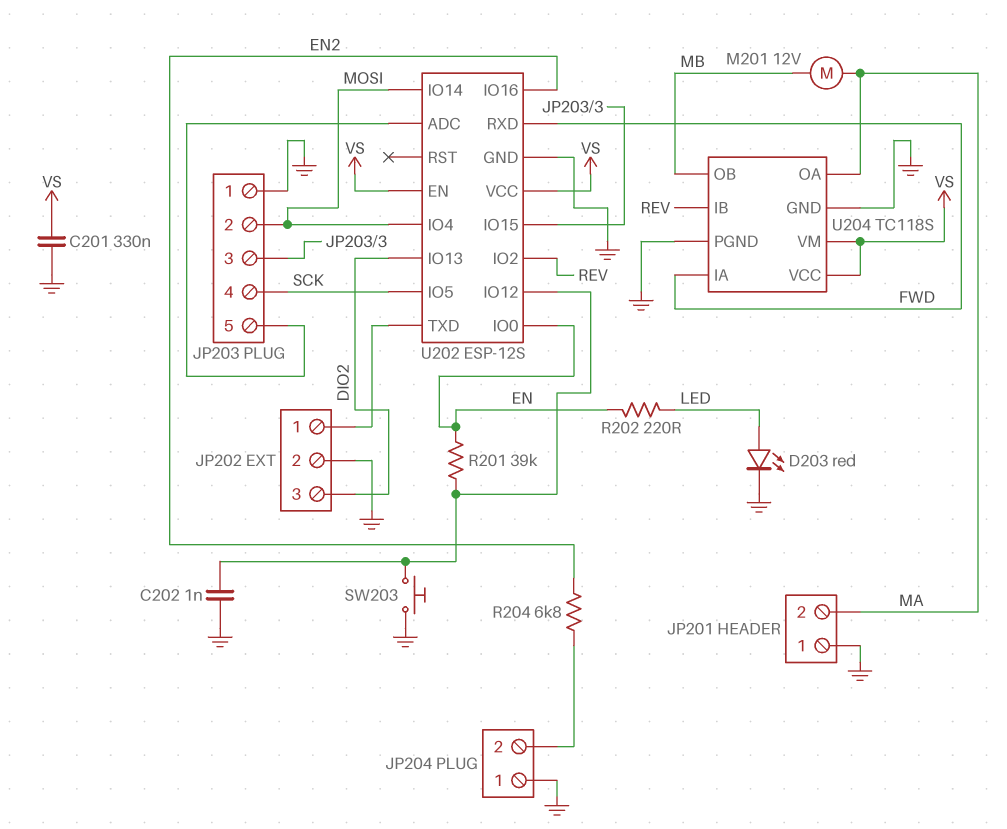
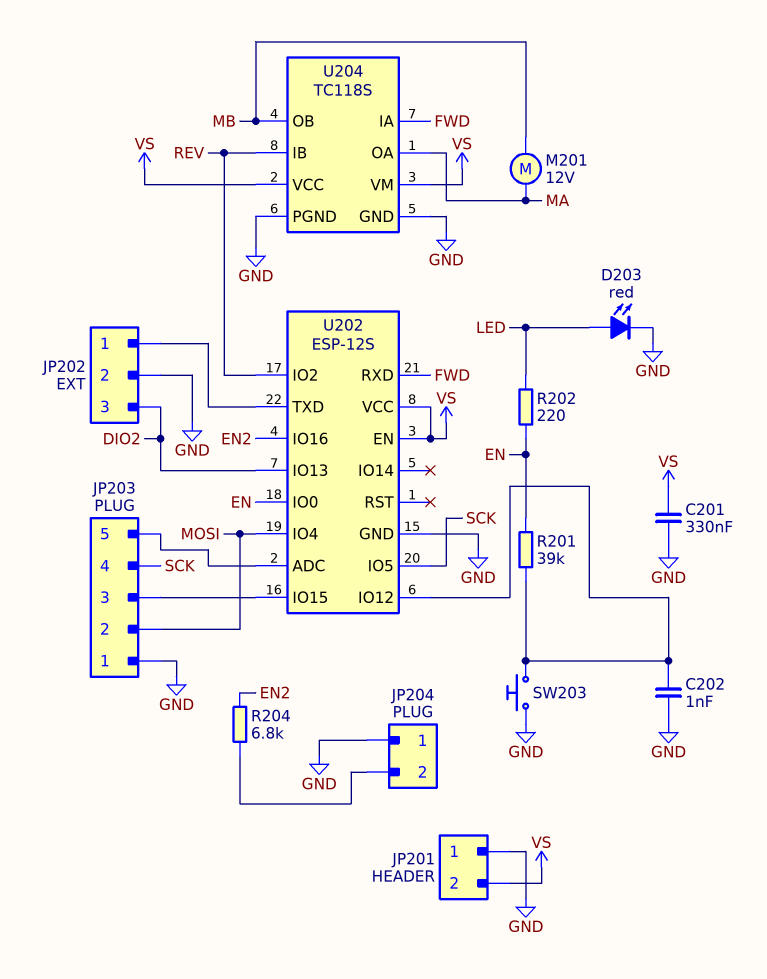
JP201 pin 2: MA -> VS
U202 pin IO14: MOSI -> none

